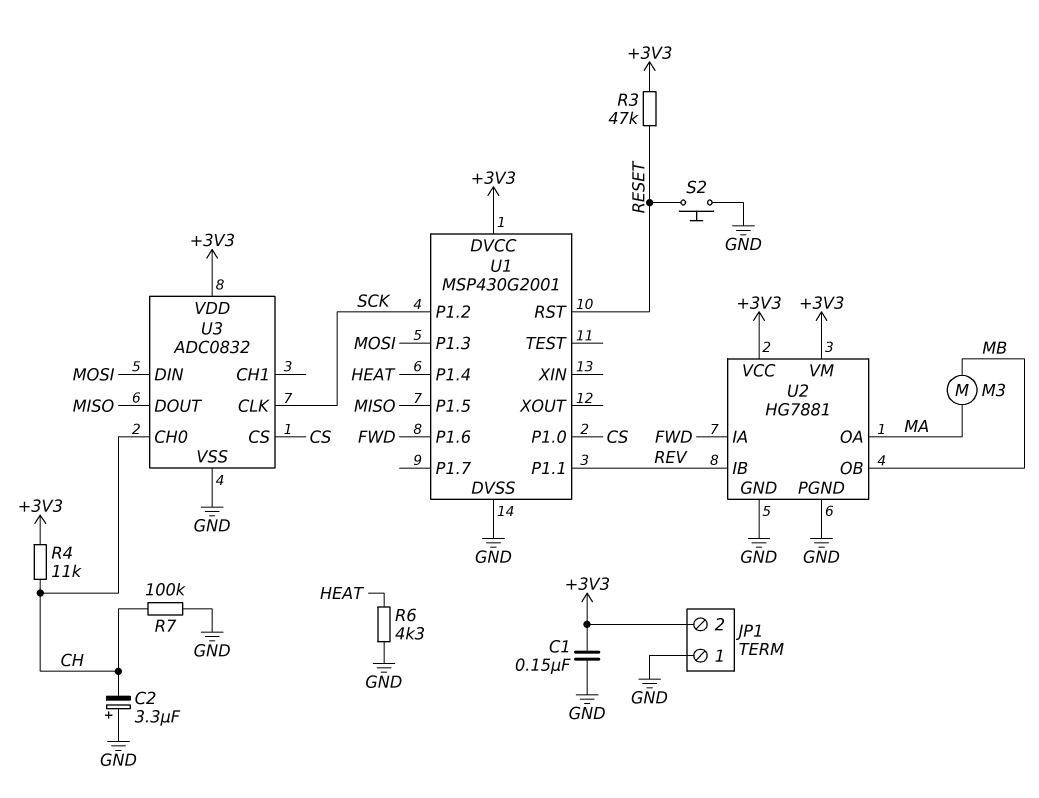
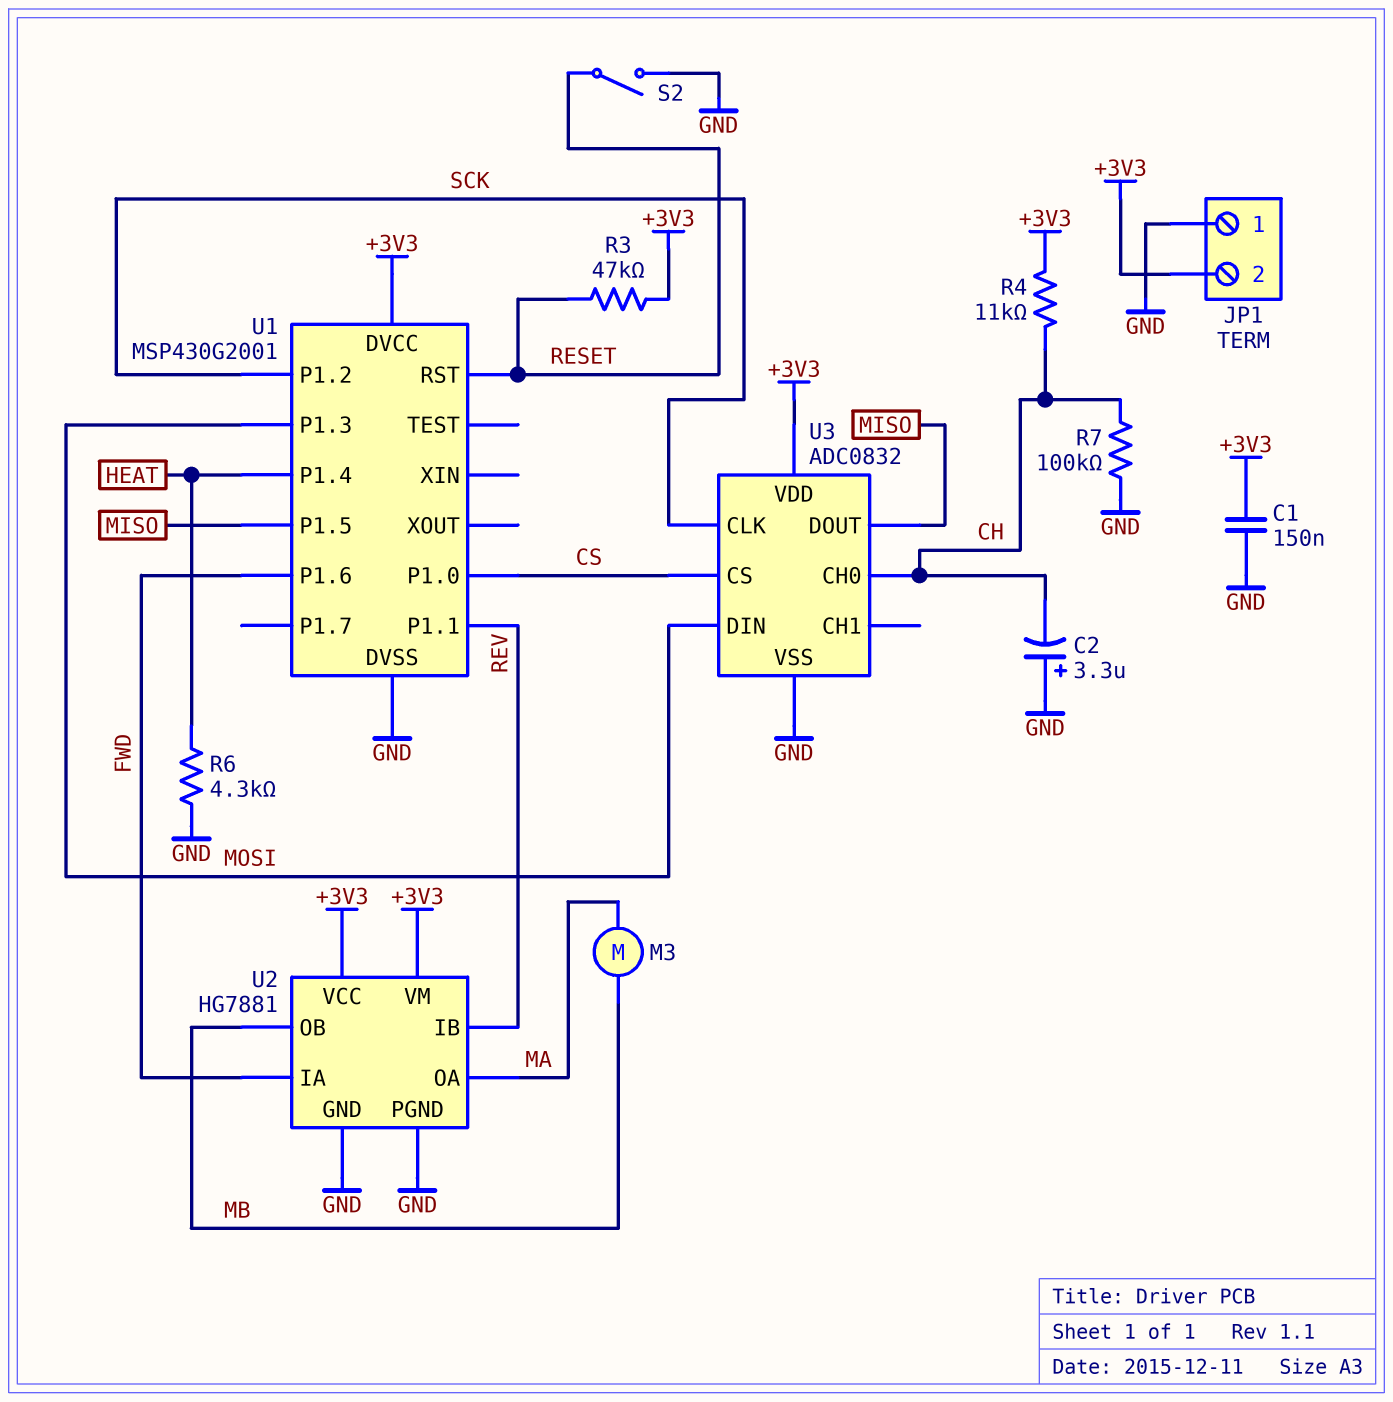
S2: button (GND, RESET) -> switch (GND, RESET)

